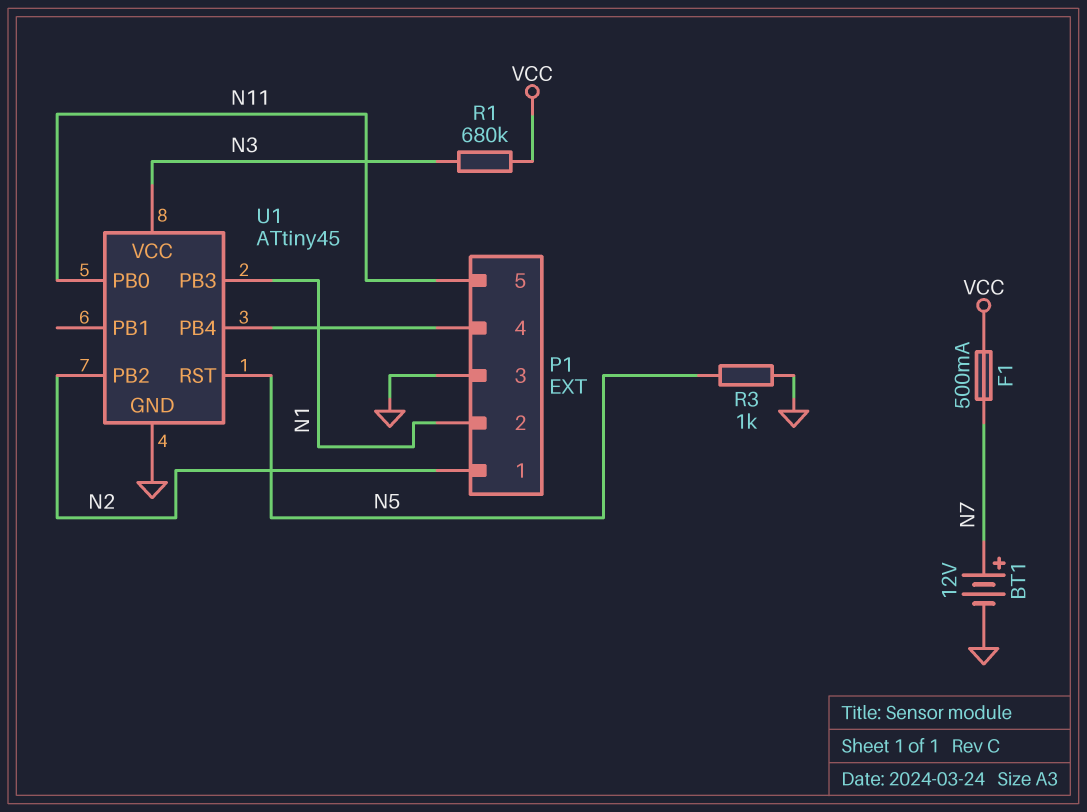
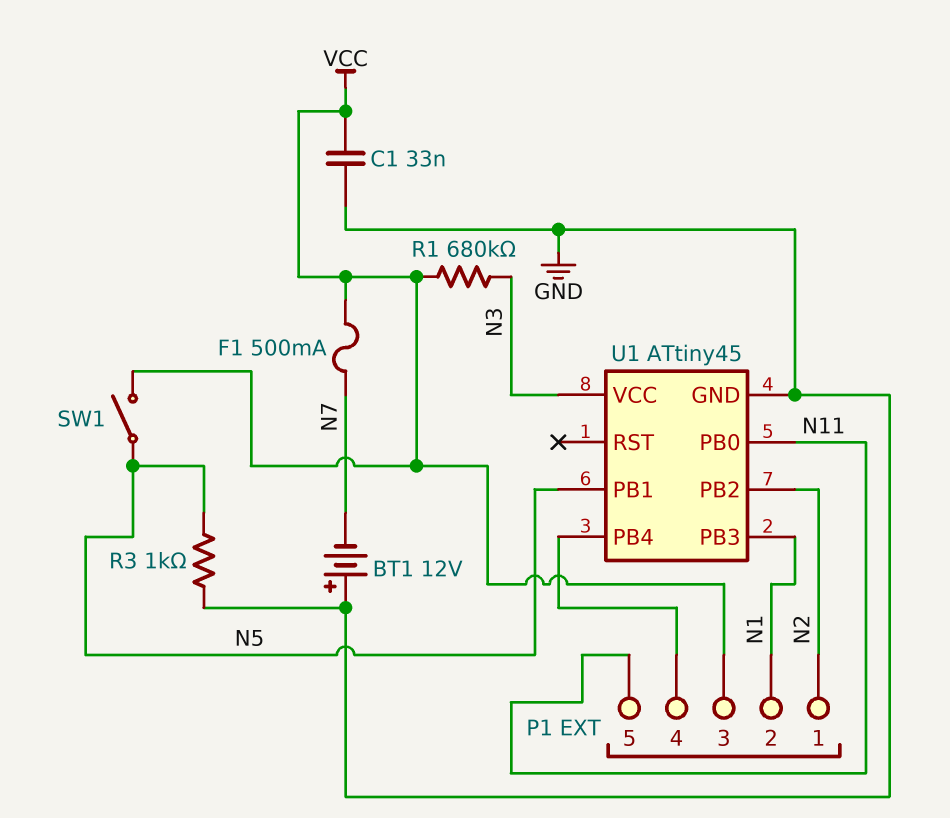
BT1: 12V (plus N7, minus GND) -> 12V (plus GND, minus N7)
C1: none -> 33nF (GND, VCC)
P1 pin 3: GND -> VCC
SW1: none -> switch (N5, VCC)
U1 pin PB1: none -> N5
U1 pin RST: N5 -> none

